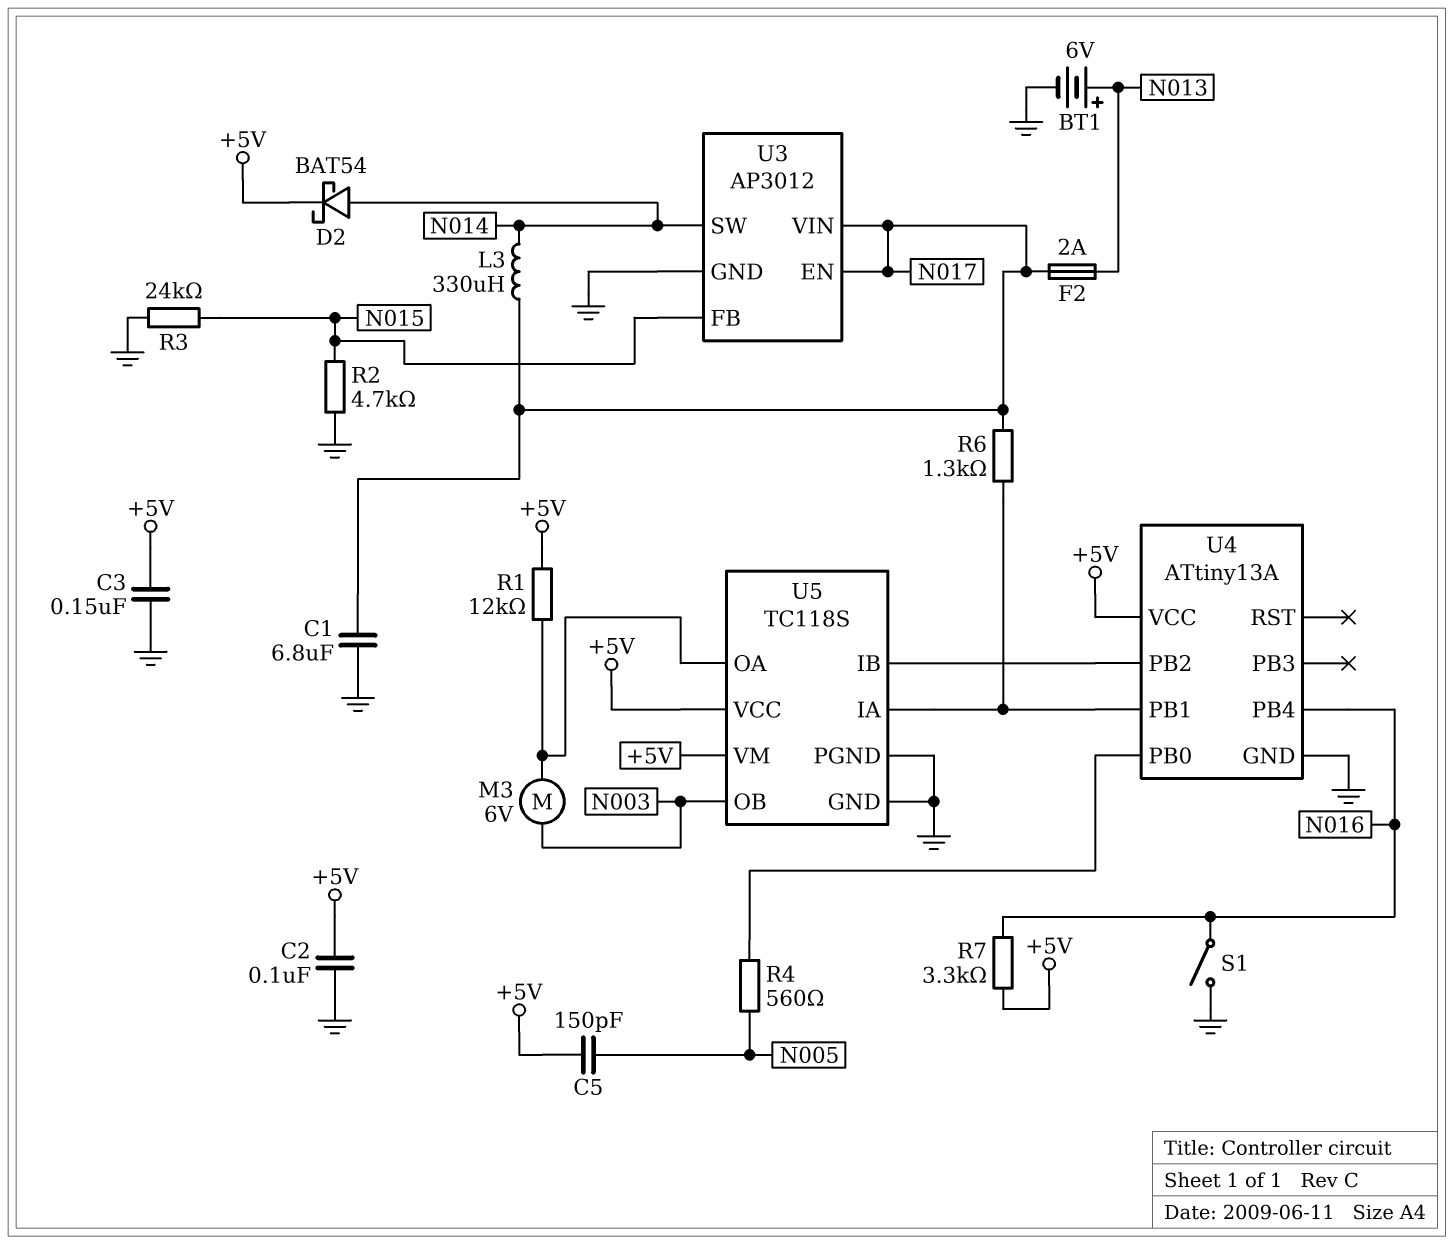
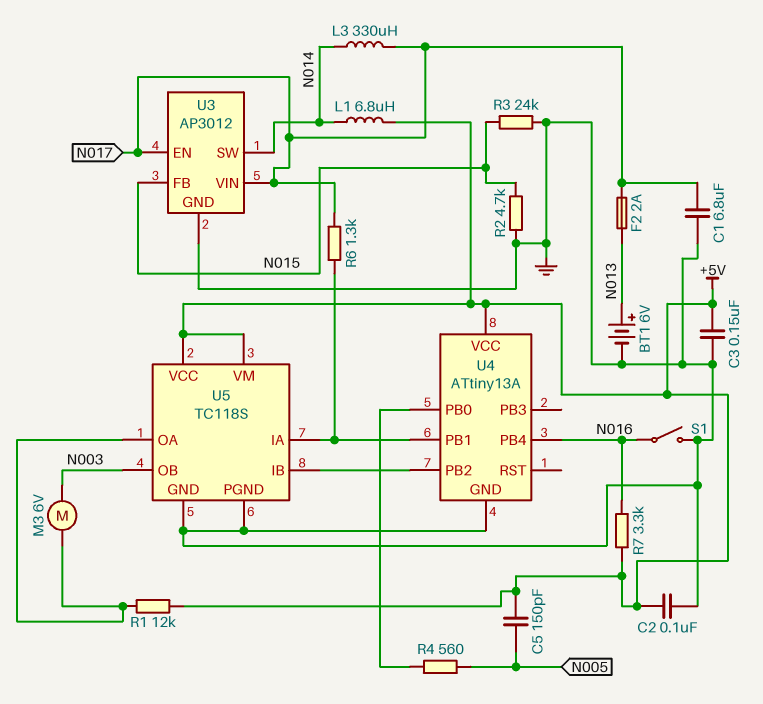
D2: schottky BAT54 (A N014, K +5V) -> none
L1: none -> 6.8uH (+5V, N014)

